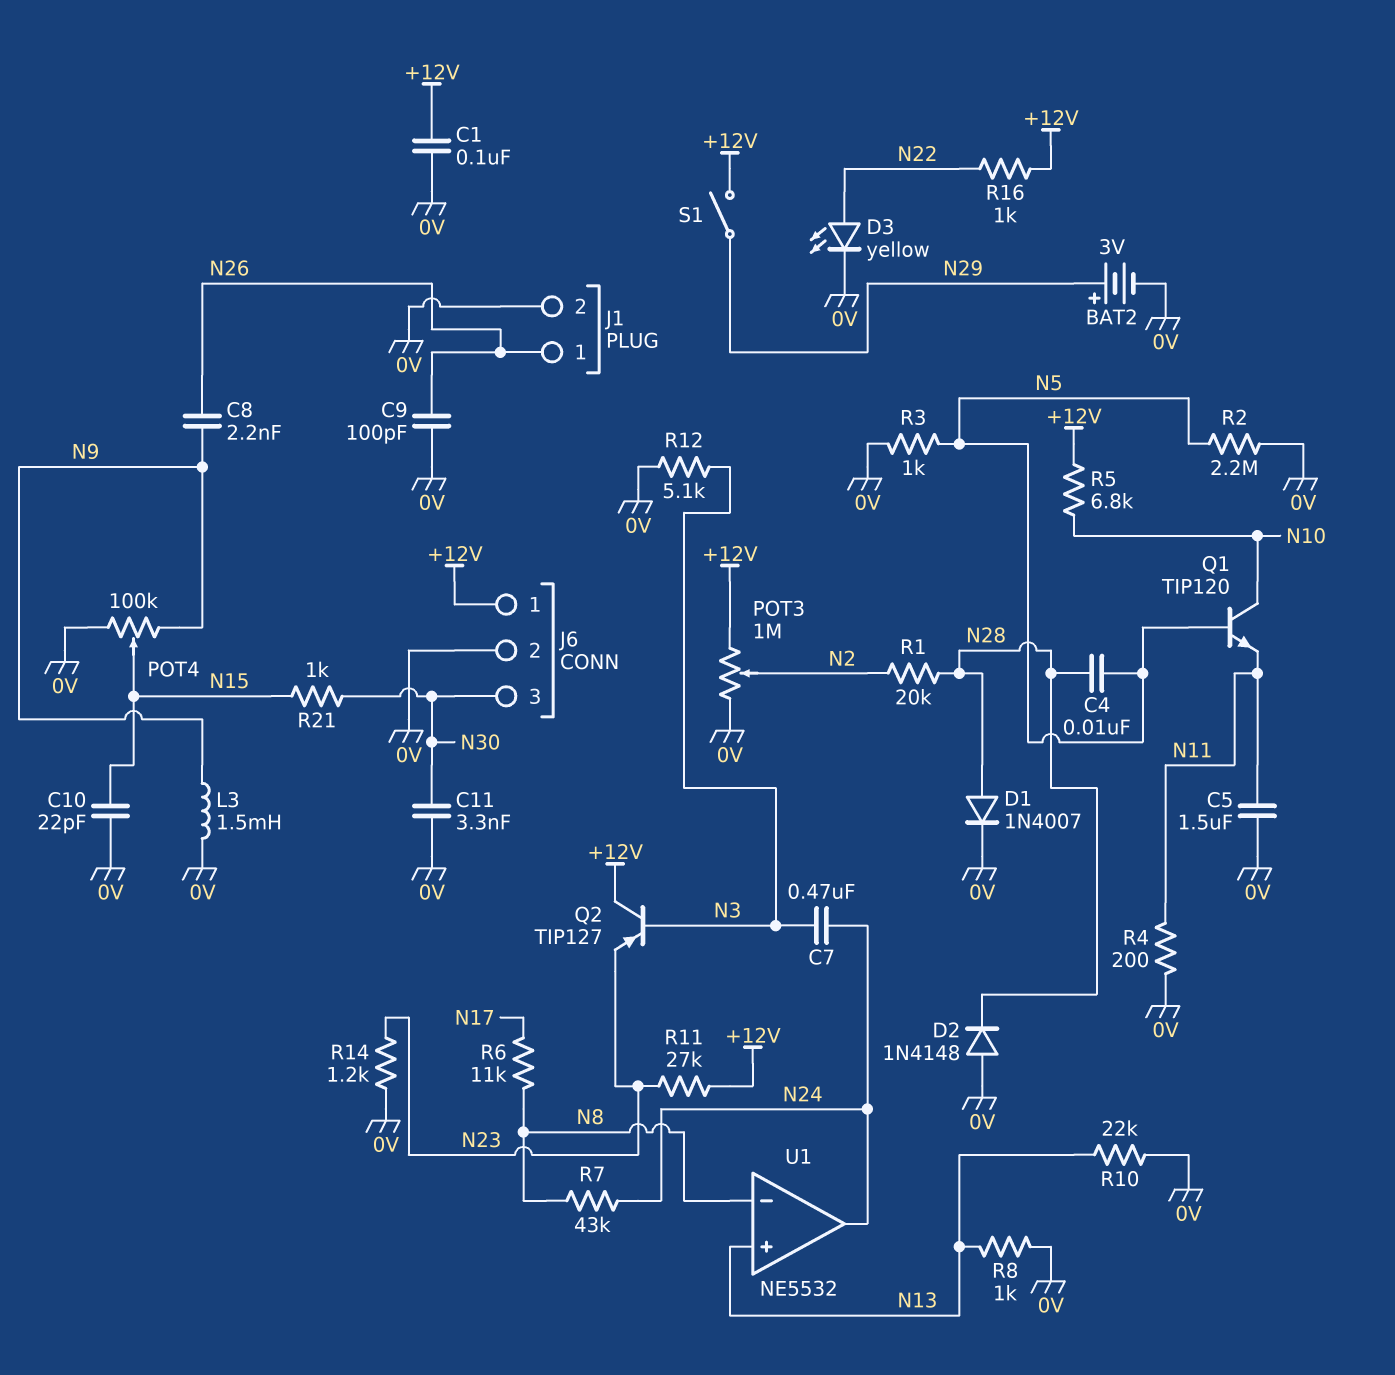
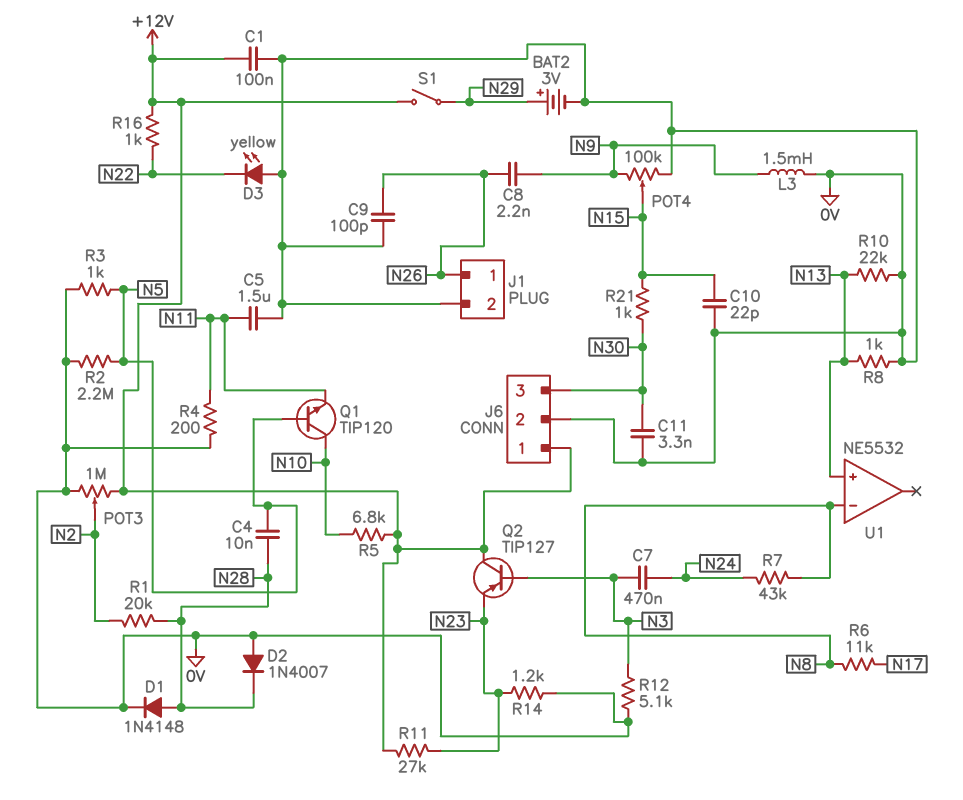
D1: diode 1N4007 (A N28, K 0V) -> diode 1N4148 (A N28, K 0V)
D2: diode 1N4148 (A 0V, K N28) -> diode 1N4007 (A 0V, K N28)
D3: LED yellow (A N22, K 0V) -> LED yellow (A 0V, K N22)
U1 pin out: N24 -> none

